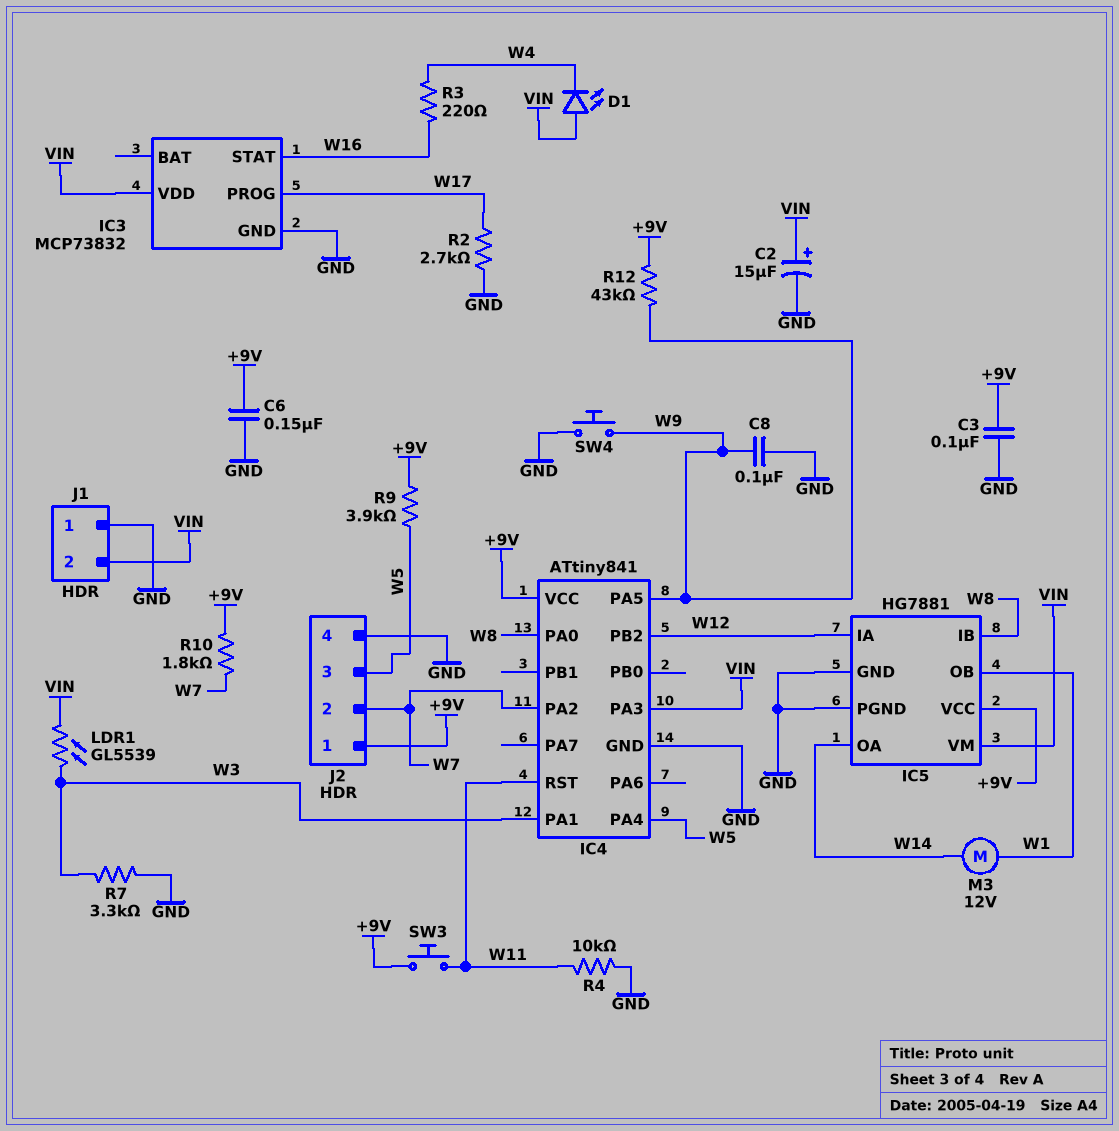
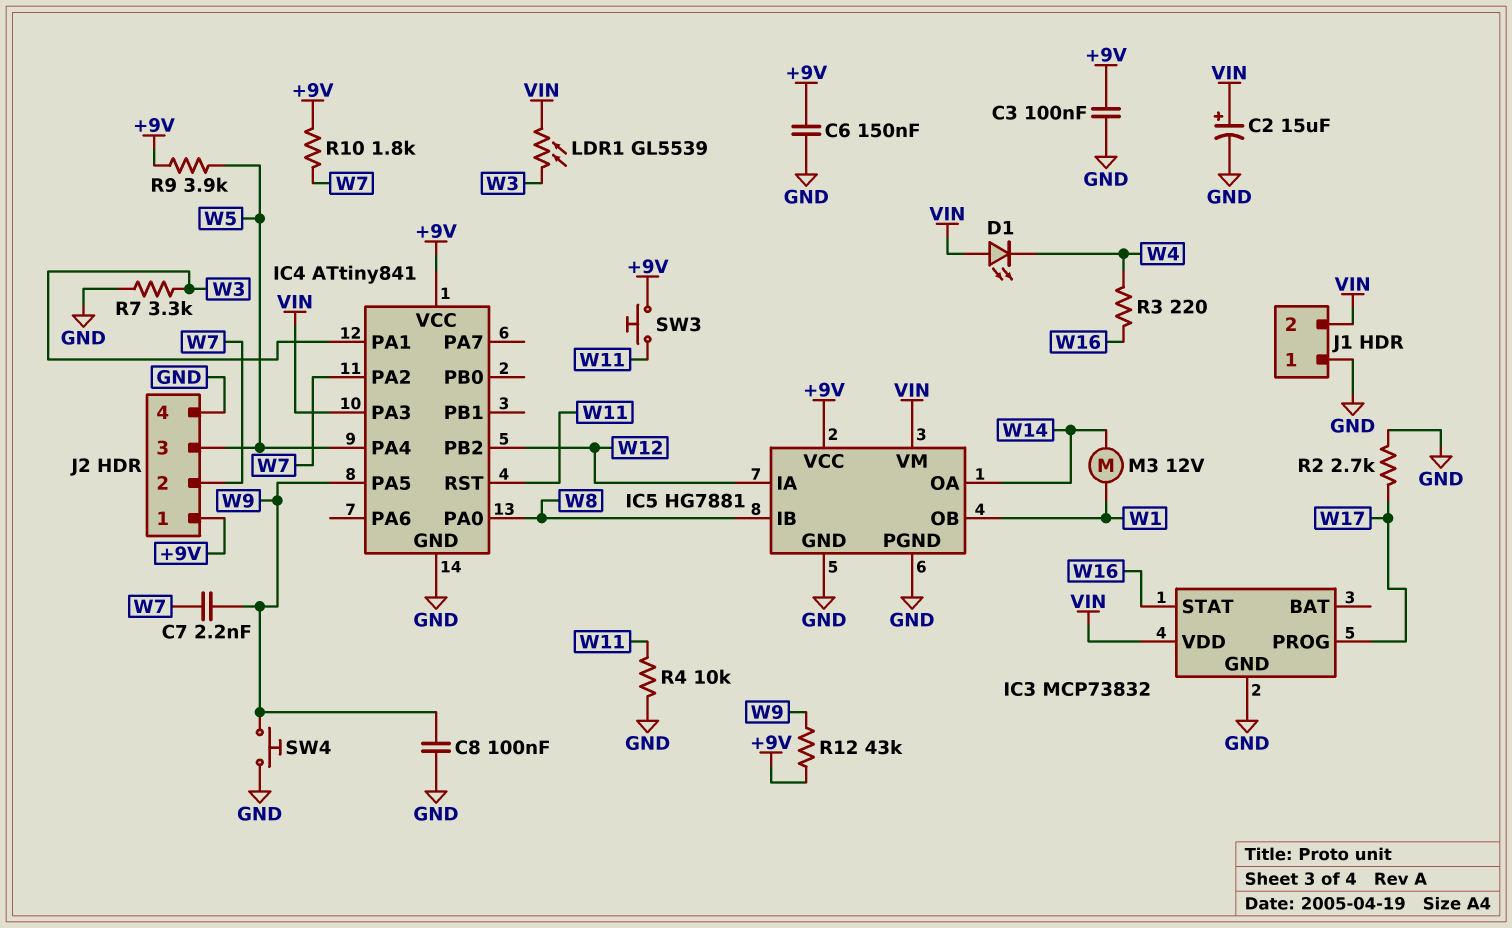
C7: none -> 2.2nF (W7, W9)

